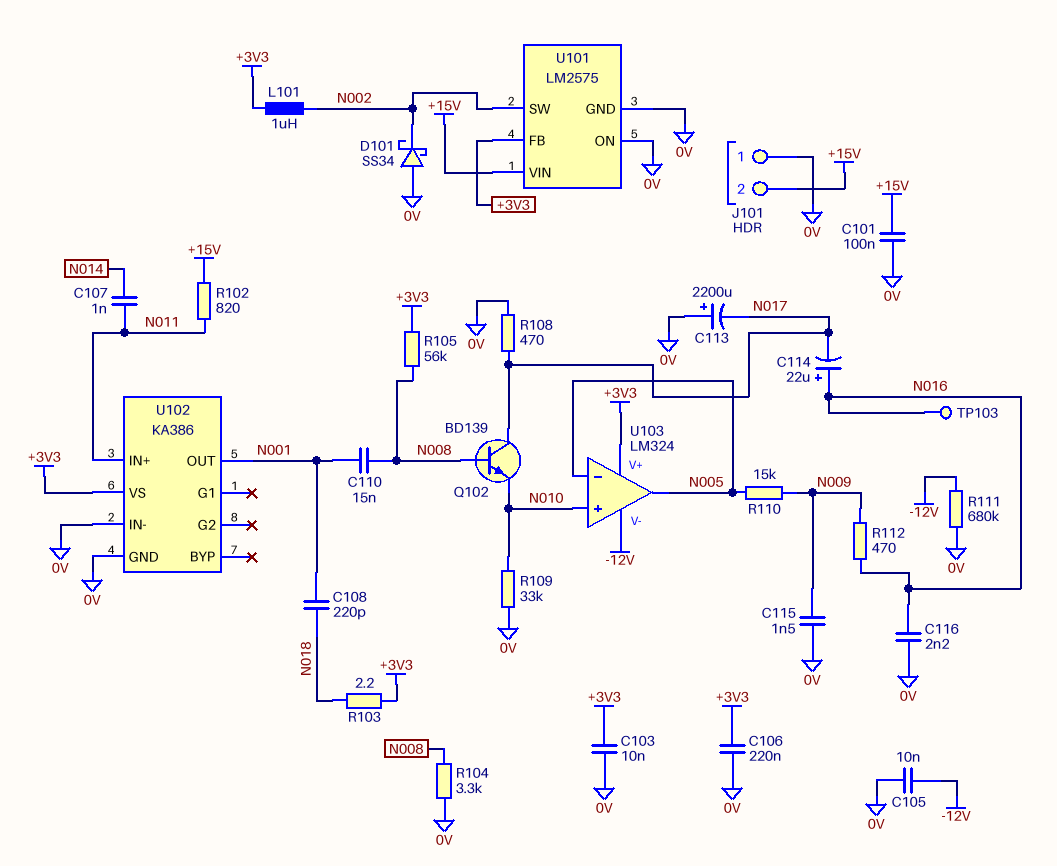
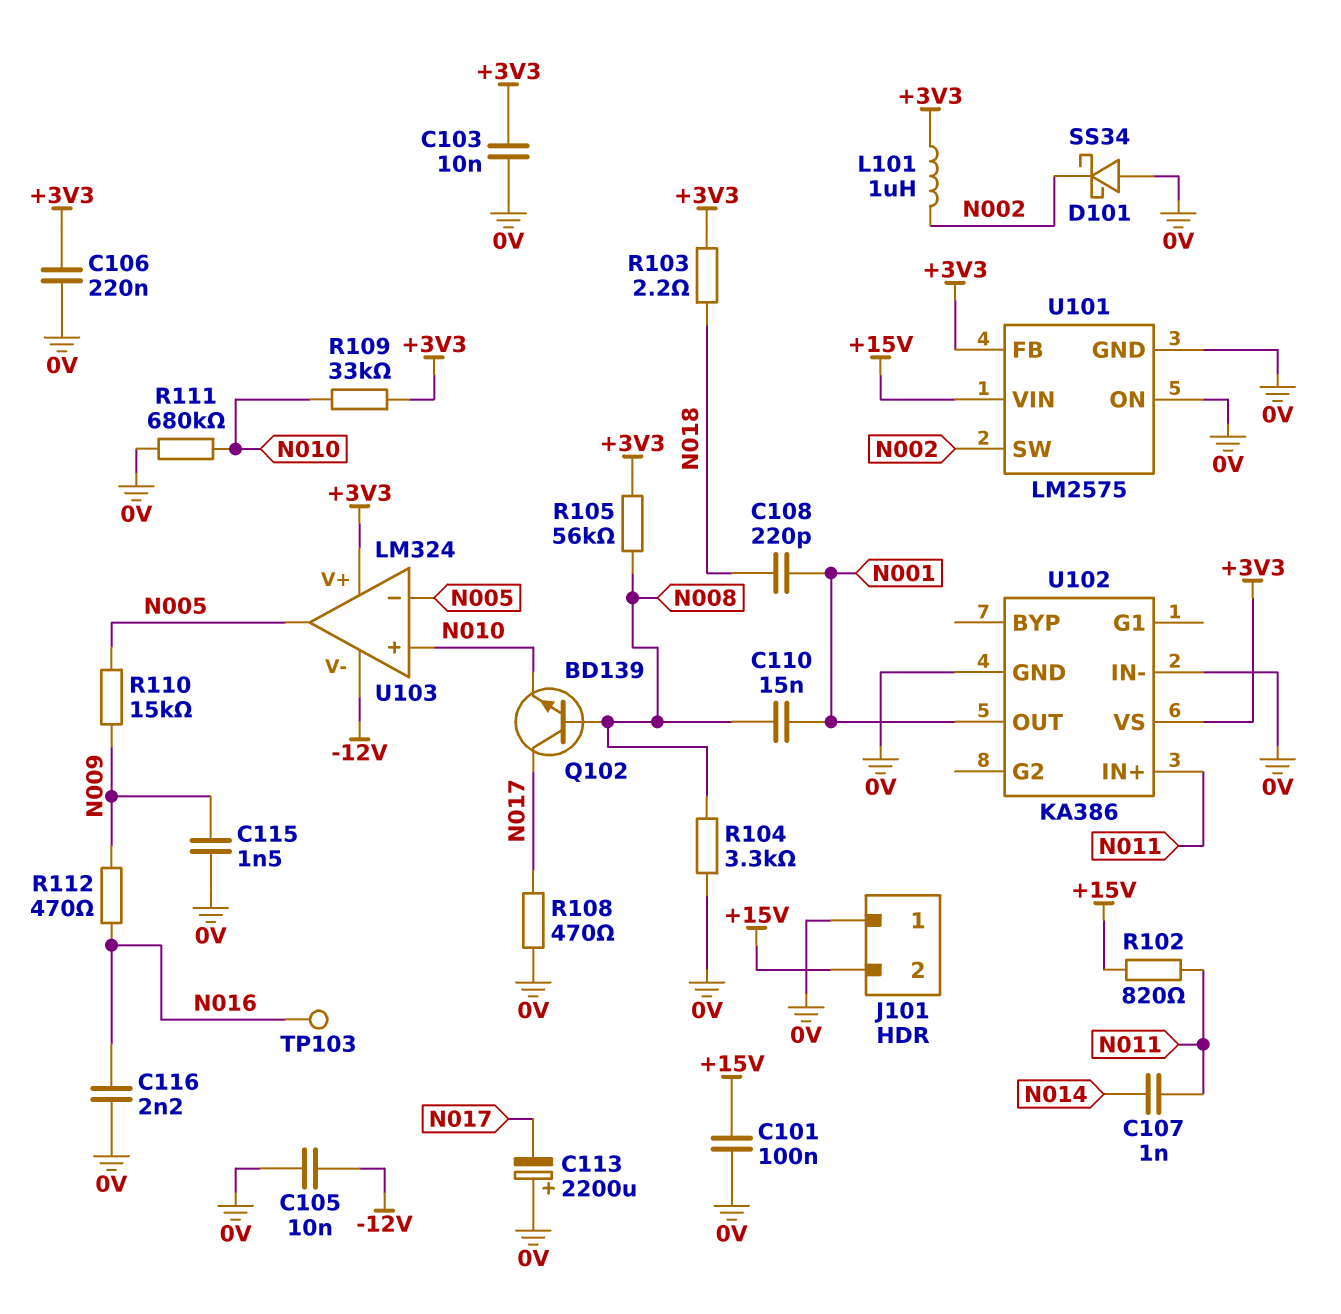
C114: 22uF (plus N016, minus N017) -> none
R109: 33k (0V, N010) -> 33k (+3V3, N010)
R111: 680k (-12V, 0V) -> 680k (0V, N010)

